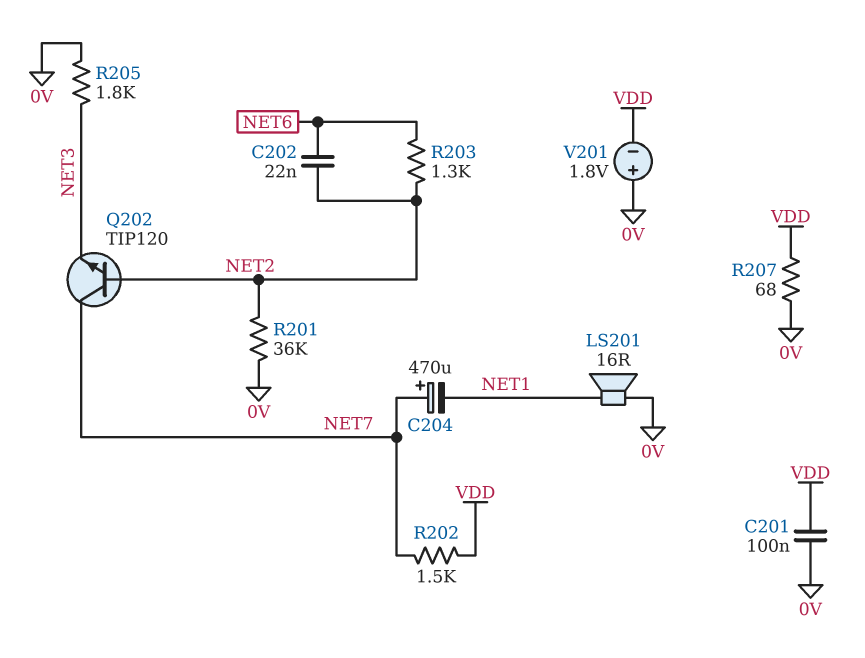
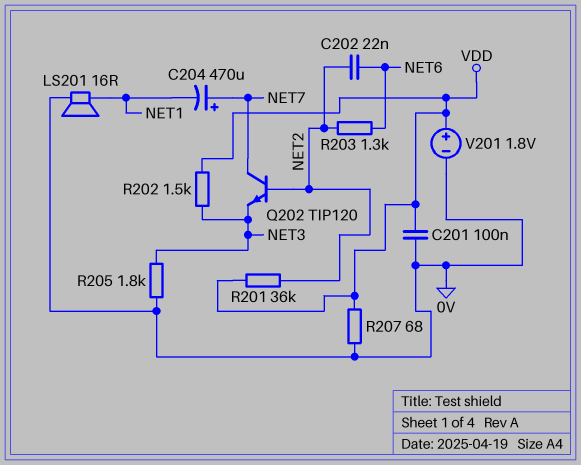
R201: 36k (0V, NET2) -> 36k (NET2, VDD)
R202: 1.5k (NET7, VDD) -> 1.5k (NET3, VDD)
V201: 1.8V (plus 0V, minus VDD) -> 1.8V (plus VDD, minus 0V)

